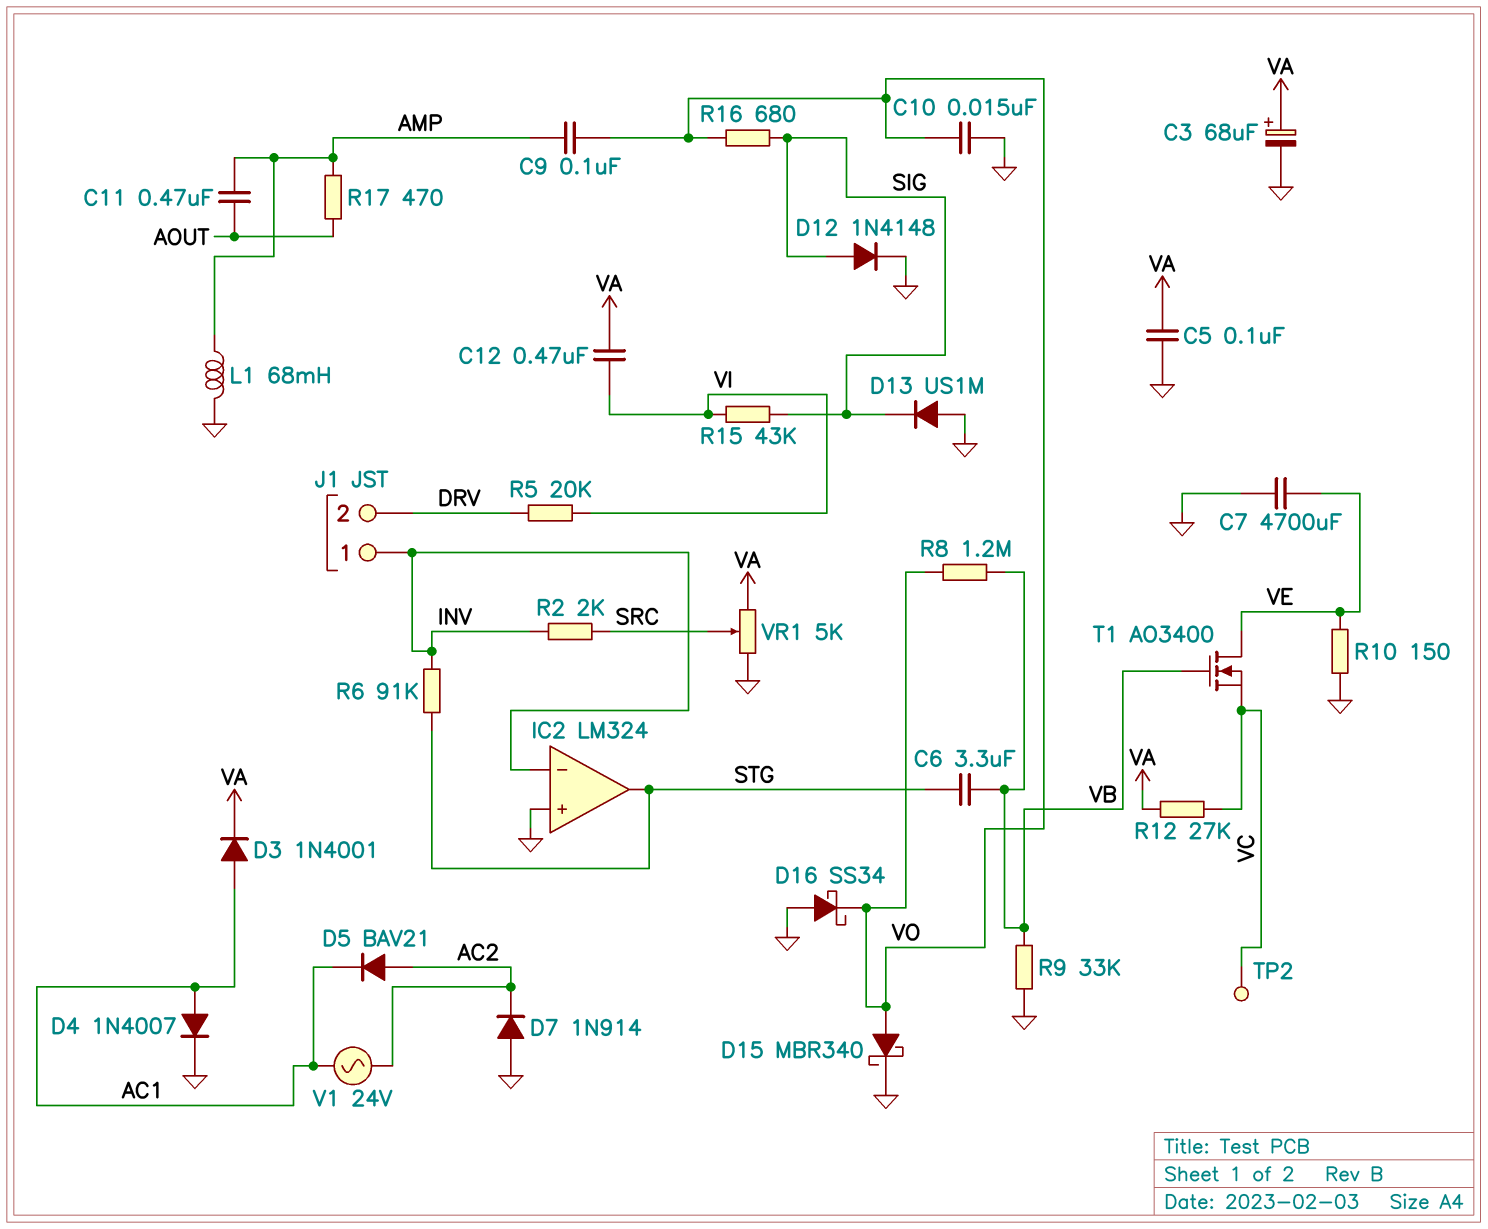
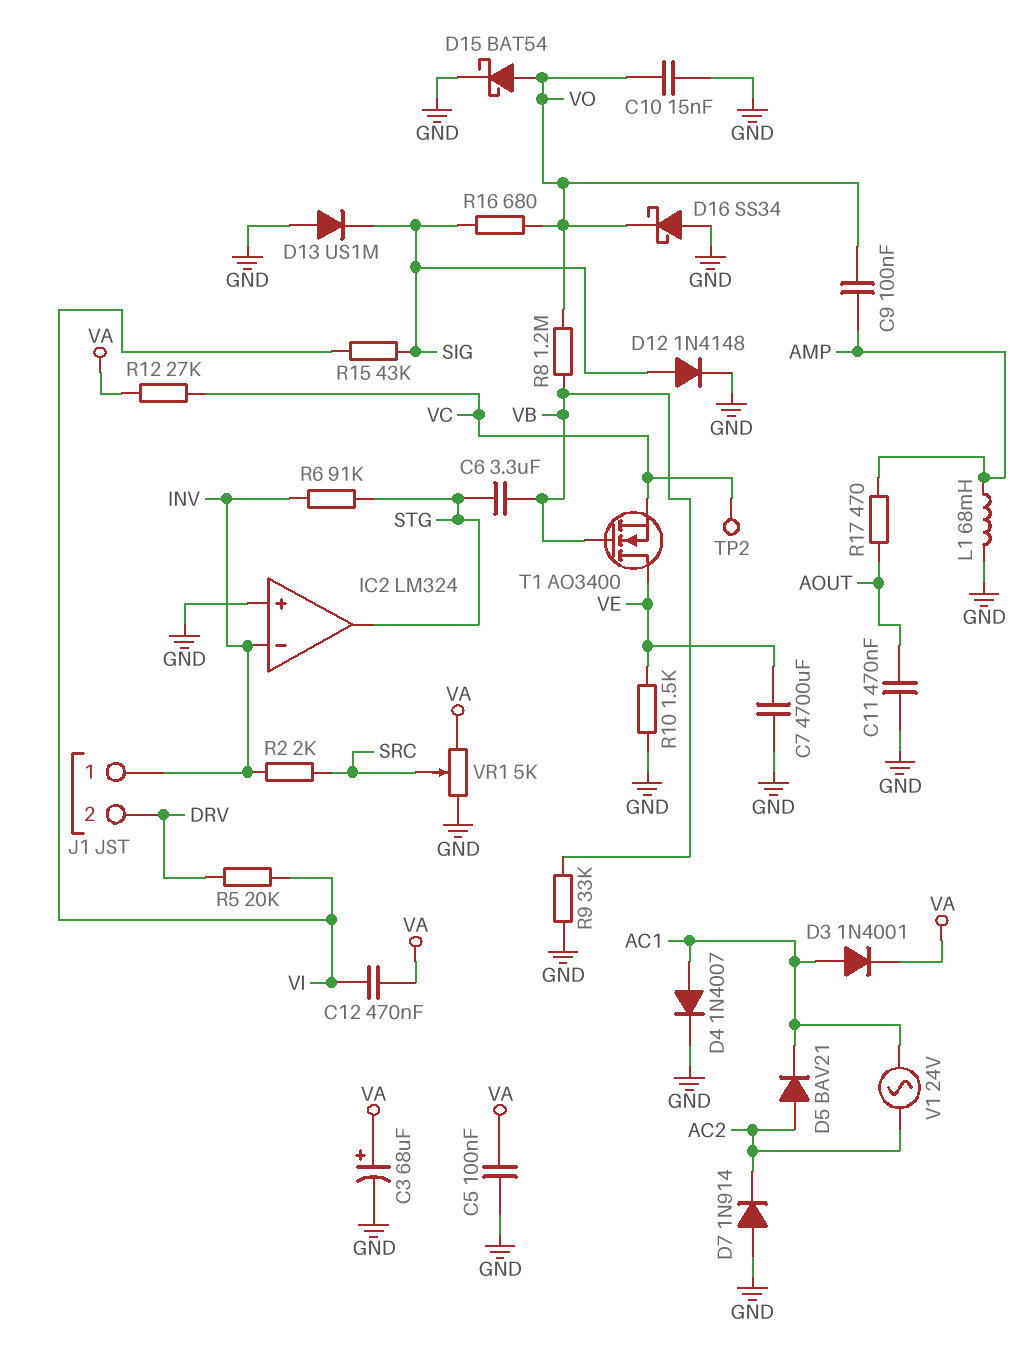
C11: 470nF (AMP, AOUT) -> 470nF (AOUT, GND)
D15: schottky MBR340 (A VO, K GND) -> schottky BAT54 (A VO, K GND)
R10: 150 (GND, VE) -> 1.5k (GND, VE)

